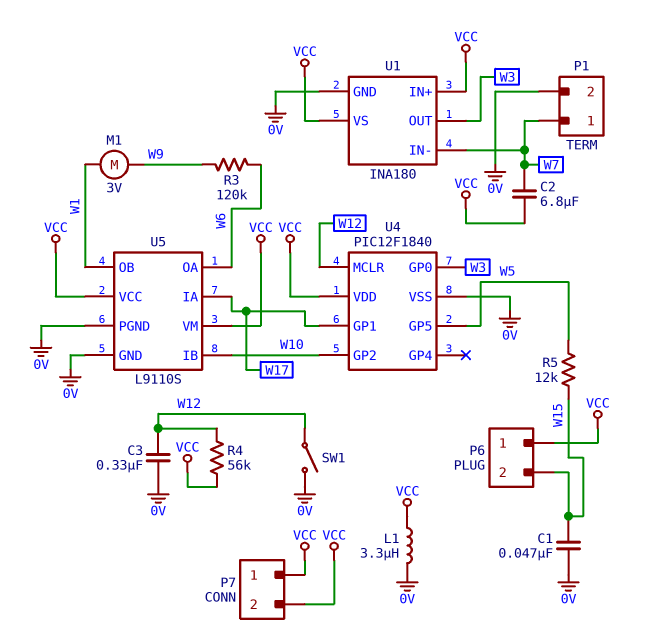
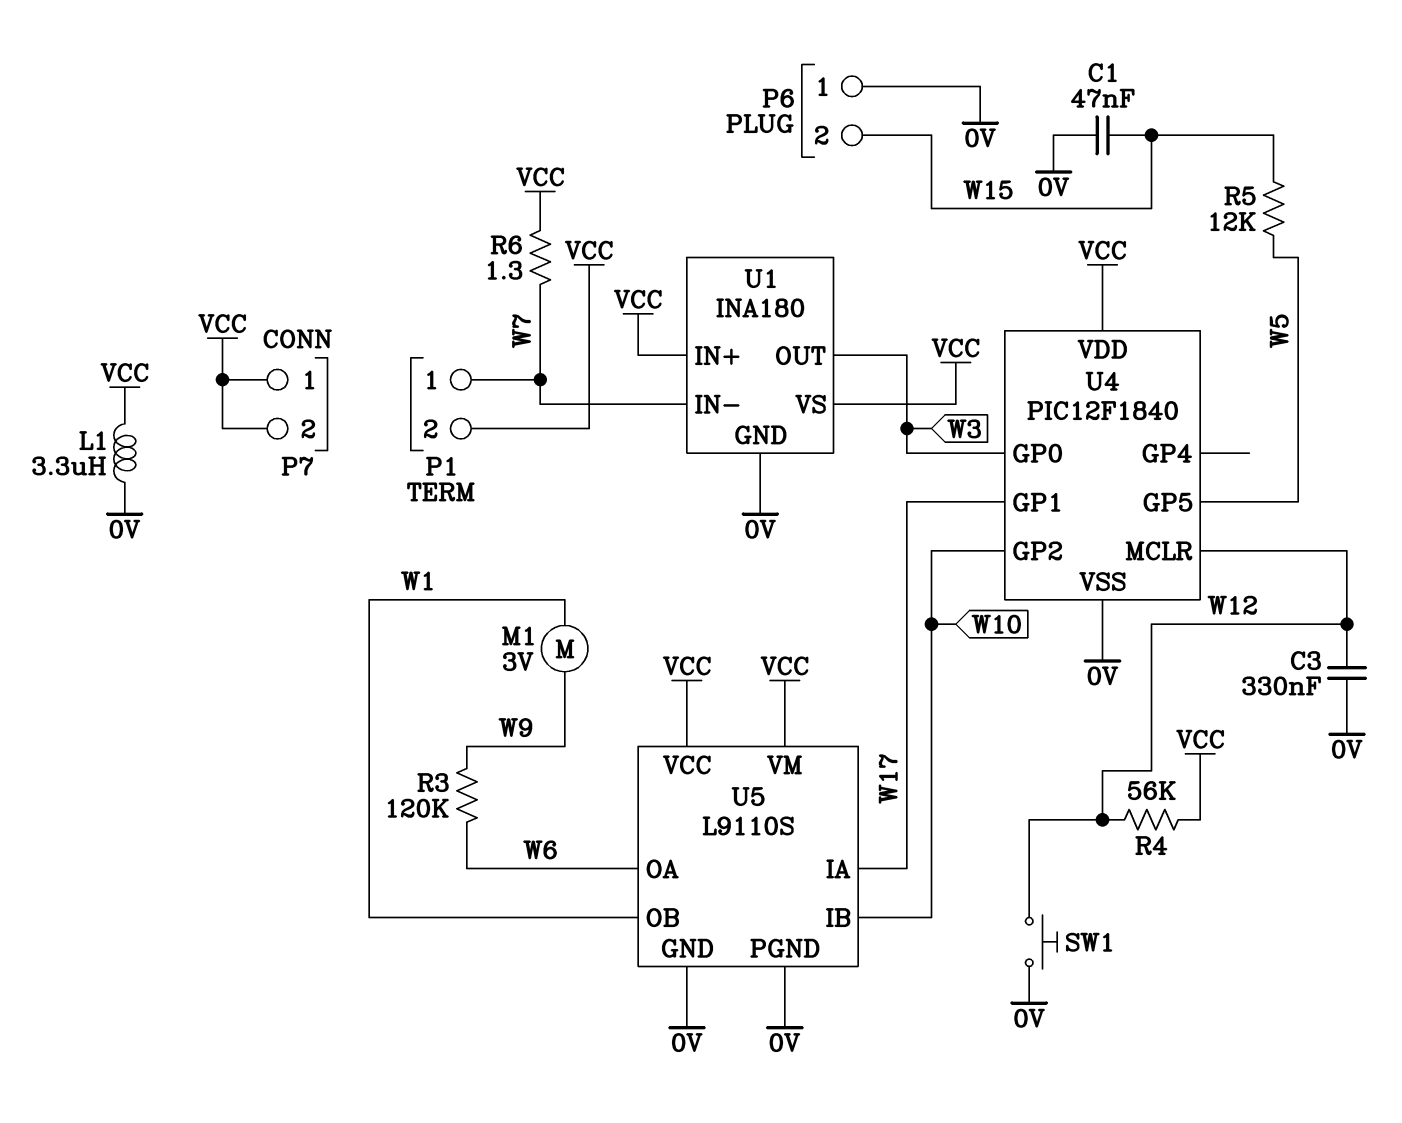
C2: 6.8uF (VCC, W7) -> none
P1 pin 2: 0V -> VCC
P6 pin 1: VCC -> 0V
R6: none -> 1.3 (VCC, W7)
SW1: switch (0V, W12) -> button (0V, W12)

